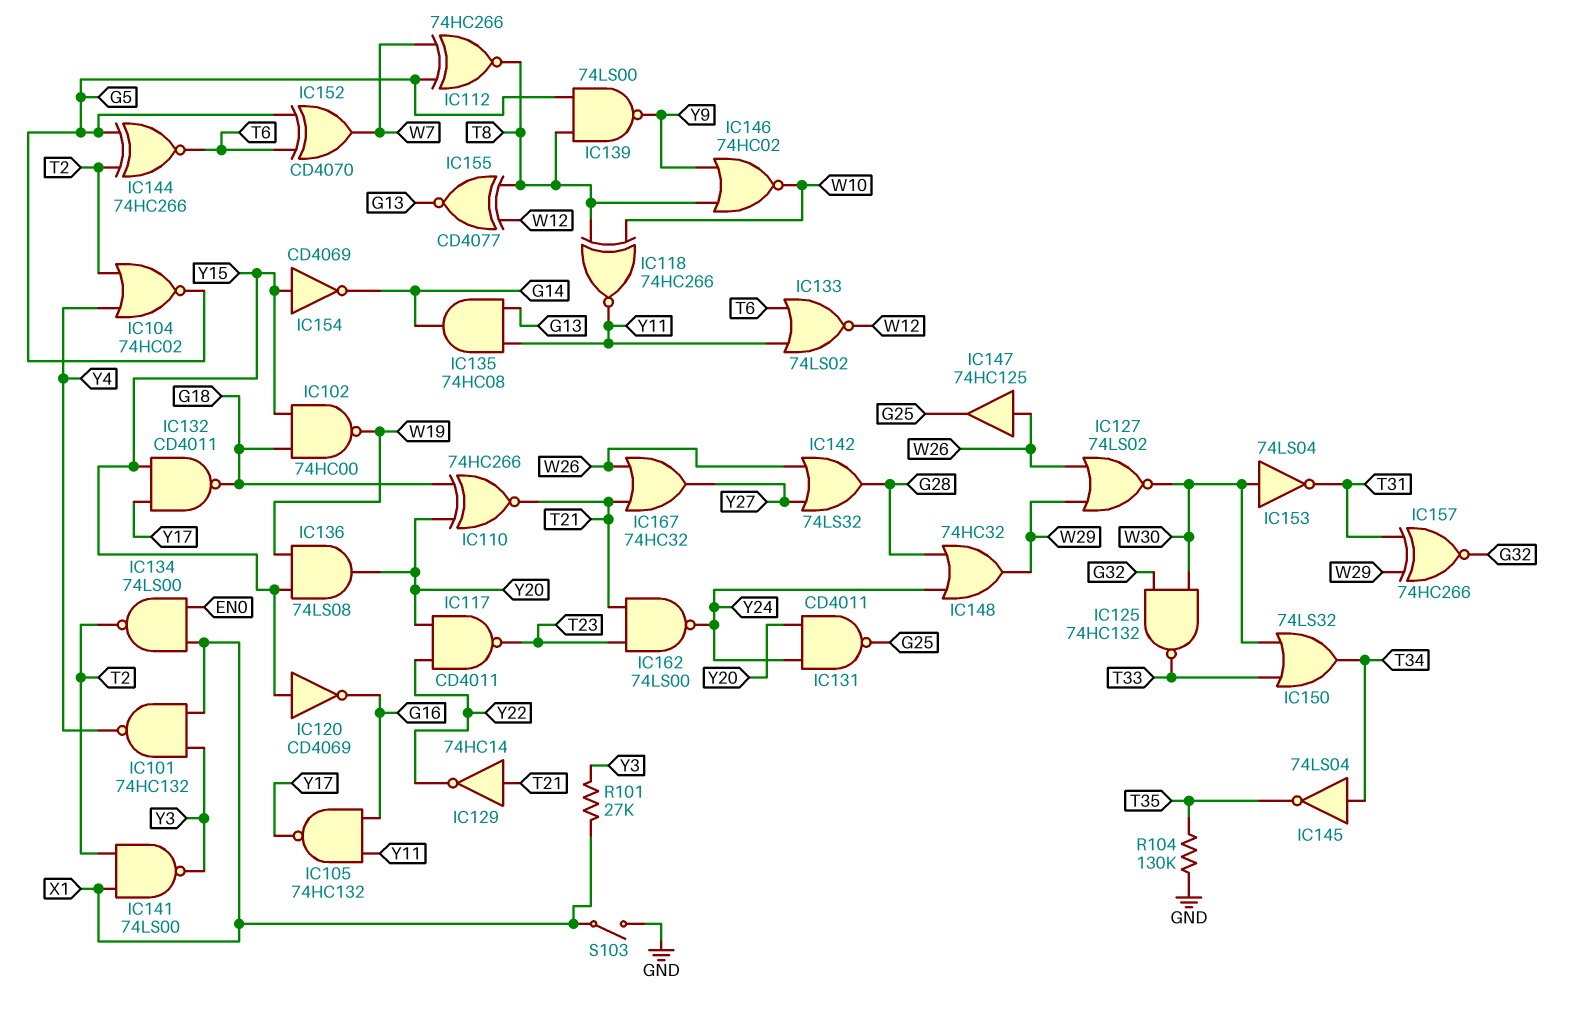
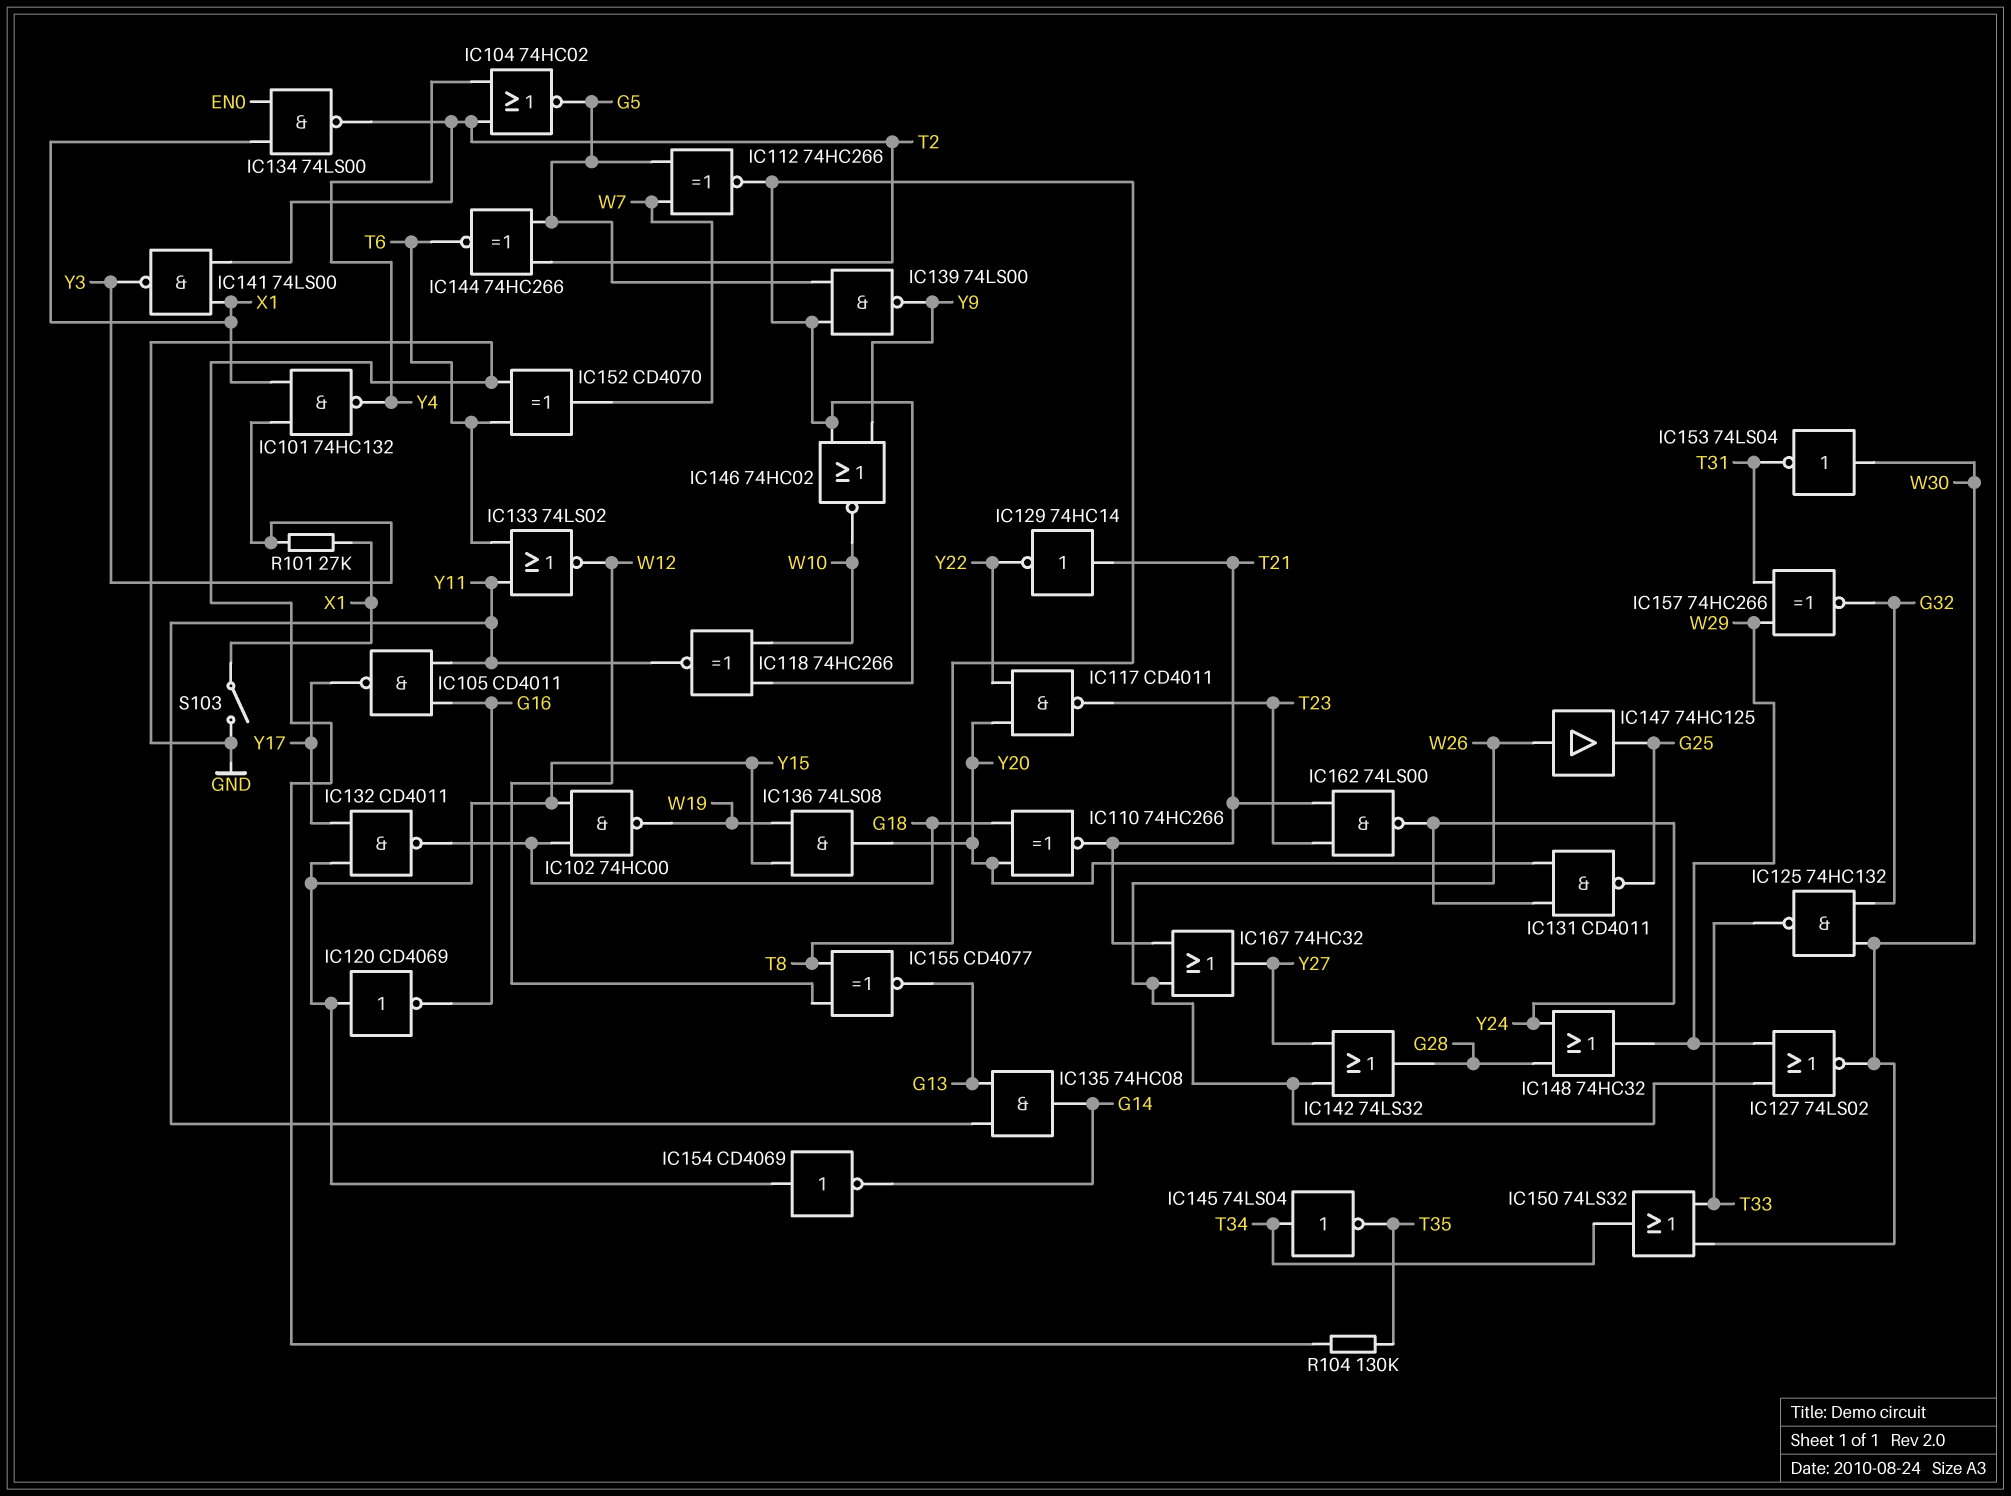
IC105: NAND 74HC132 (in G16, in Y11, out Y17) -> NAND CD4011 (in G16, in Y11, out Y17)
IC152: XOR CD4070 (in G5, in T6, out W7) -> XOR CD4070 (in GND, in T6, out W7)

